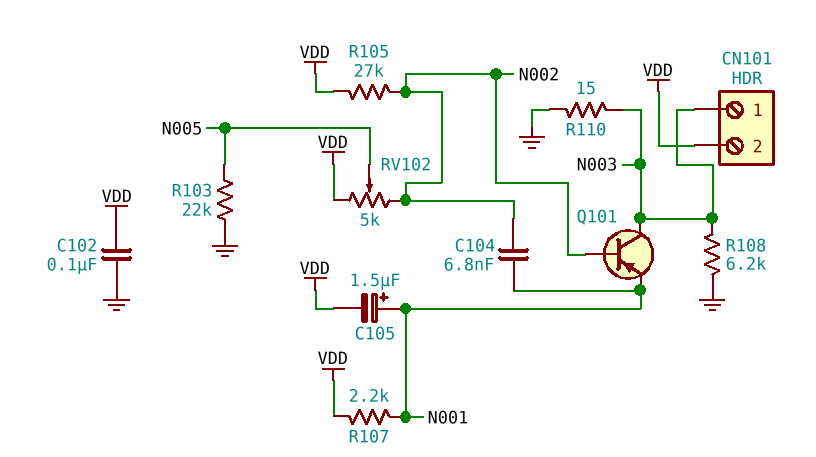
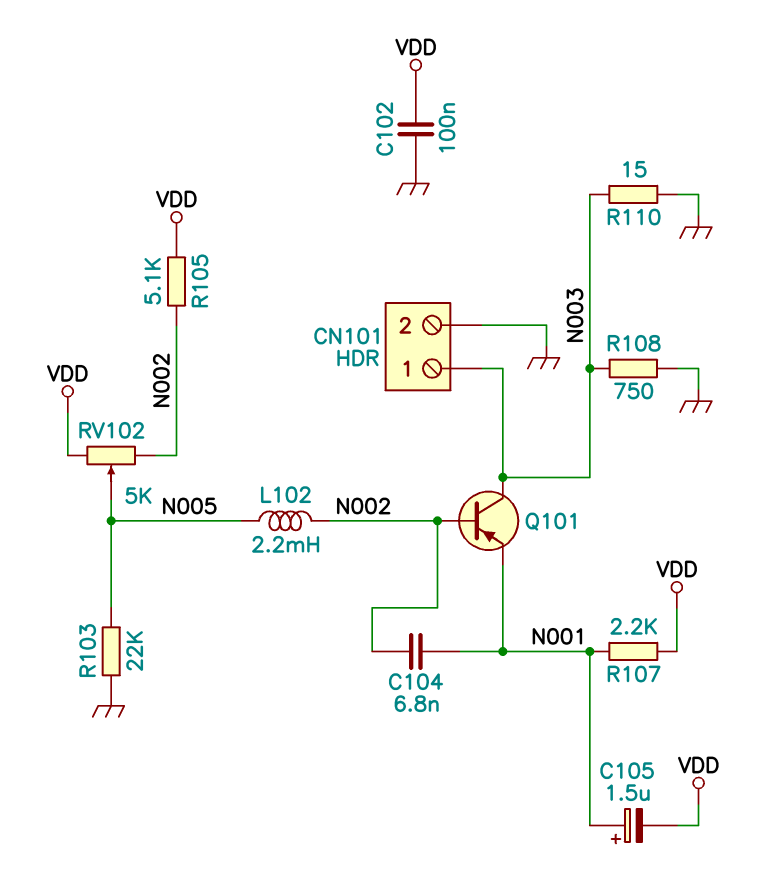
CN101 pin 2: VDD -> GND
L102: none -> 2.2mH (N002, N005)
R105: 27k (N002, VDD) -> 5.1k (N002, VDD)
R108: 6.2k (GND, N003) -> 750 (GND, N003)

